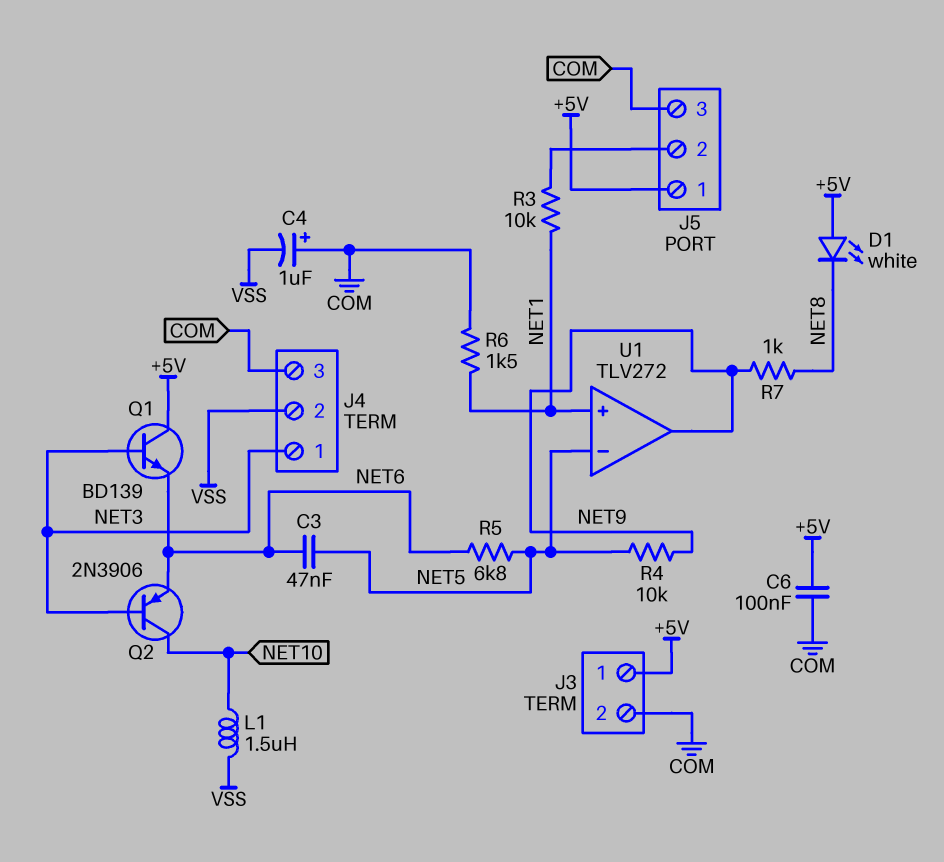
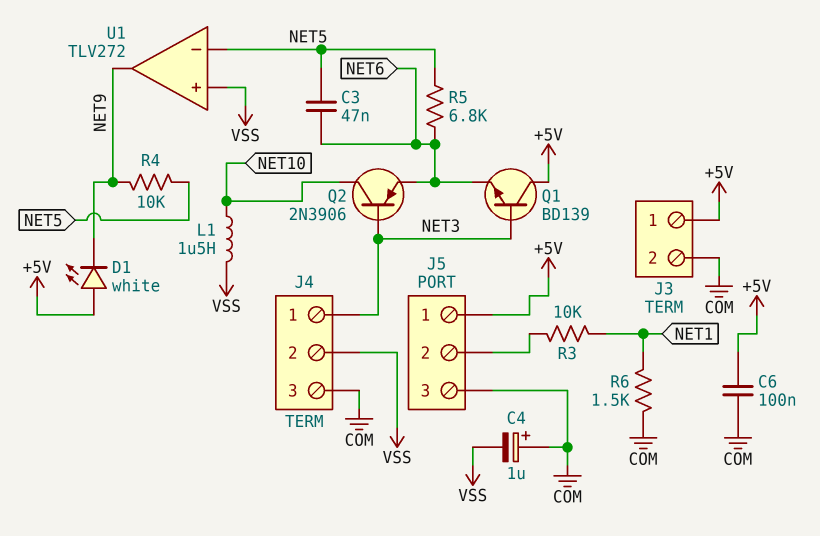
D1: LED white (A +5V, K NET8) -> LED white (A +5V, K NET9)
R7: 1k (NET8, NET9) -> none
U1 pin in+: NET1 -> VSS

